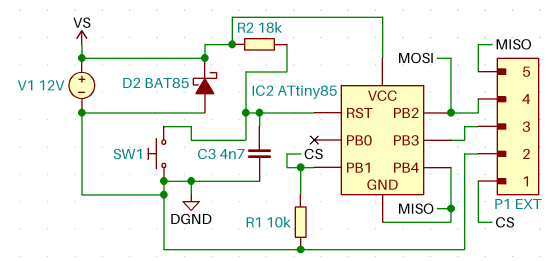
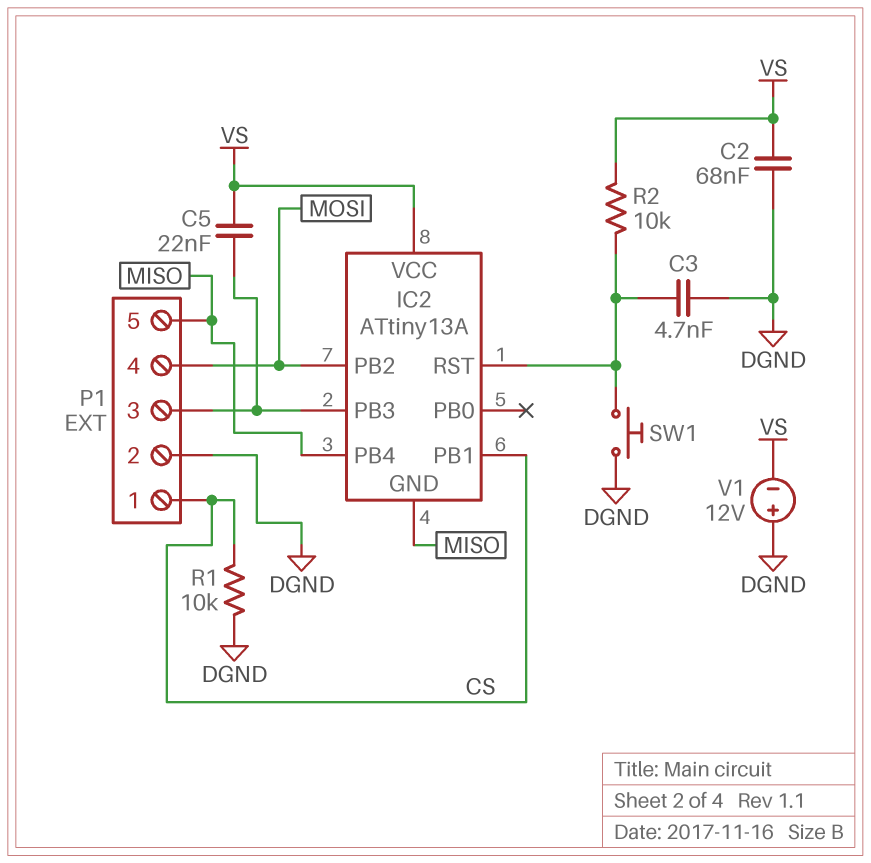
C2: none -> 68nF (DGND, VS)
C5: none -> 22nF (IC2/PB3, VS)
D2: schottky BAT85 (A DGND, K VS) -> none
IC2: ATtiny85 -> ATtiny13A
R2: 18k (IC2/RST, VS) -> 10k (IC2/RST, VS)
V1: 12V (plus VS, minus DGND) -> 12V (plus DGND, minus VS)

